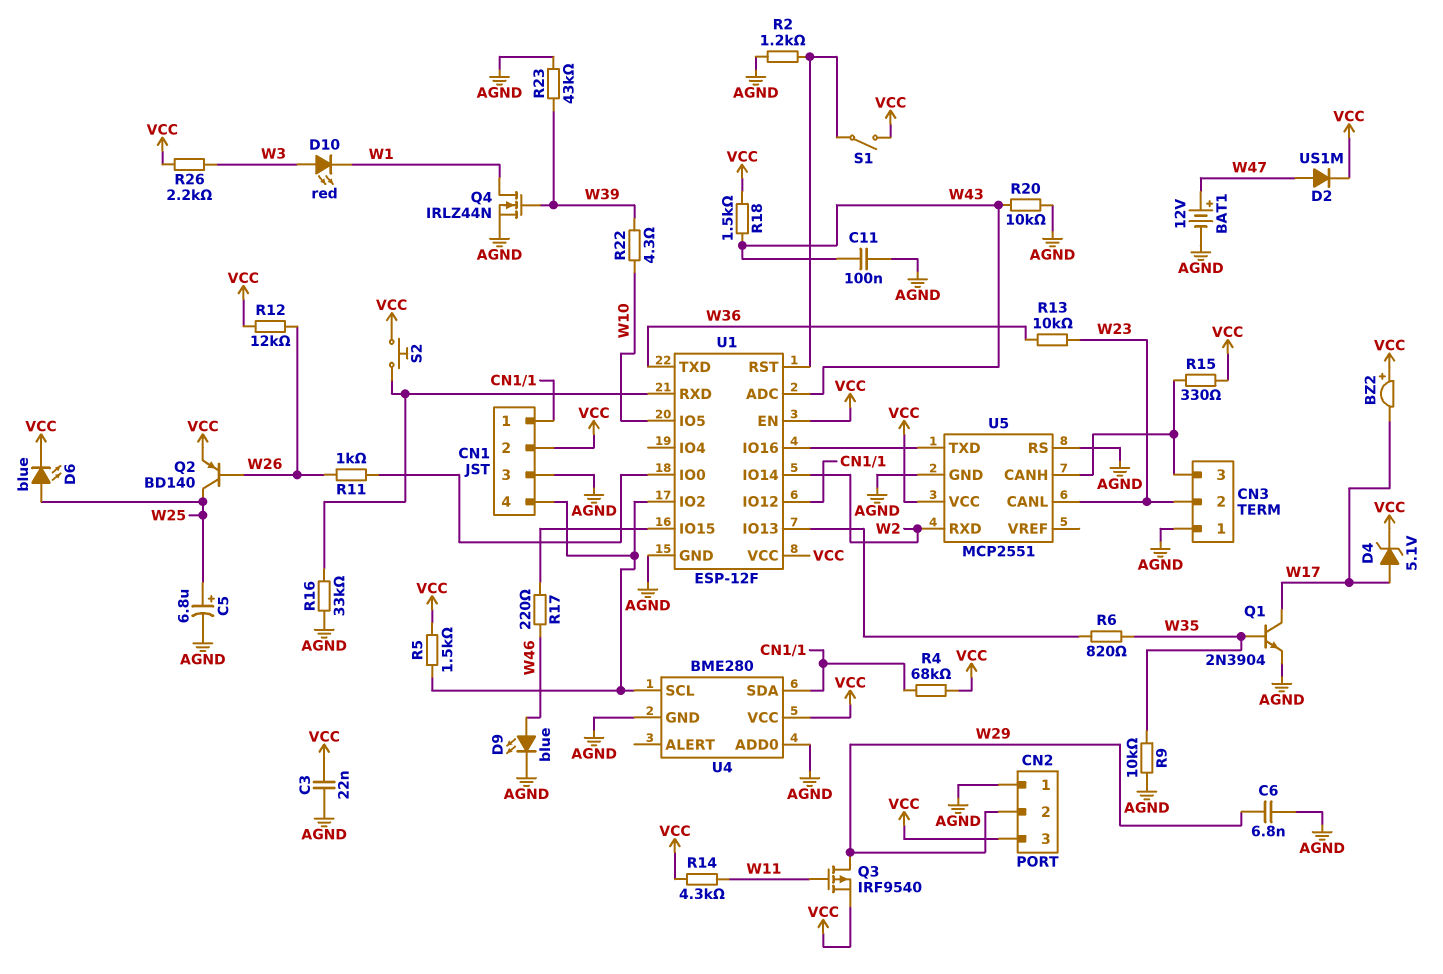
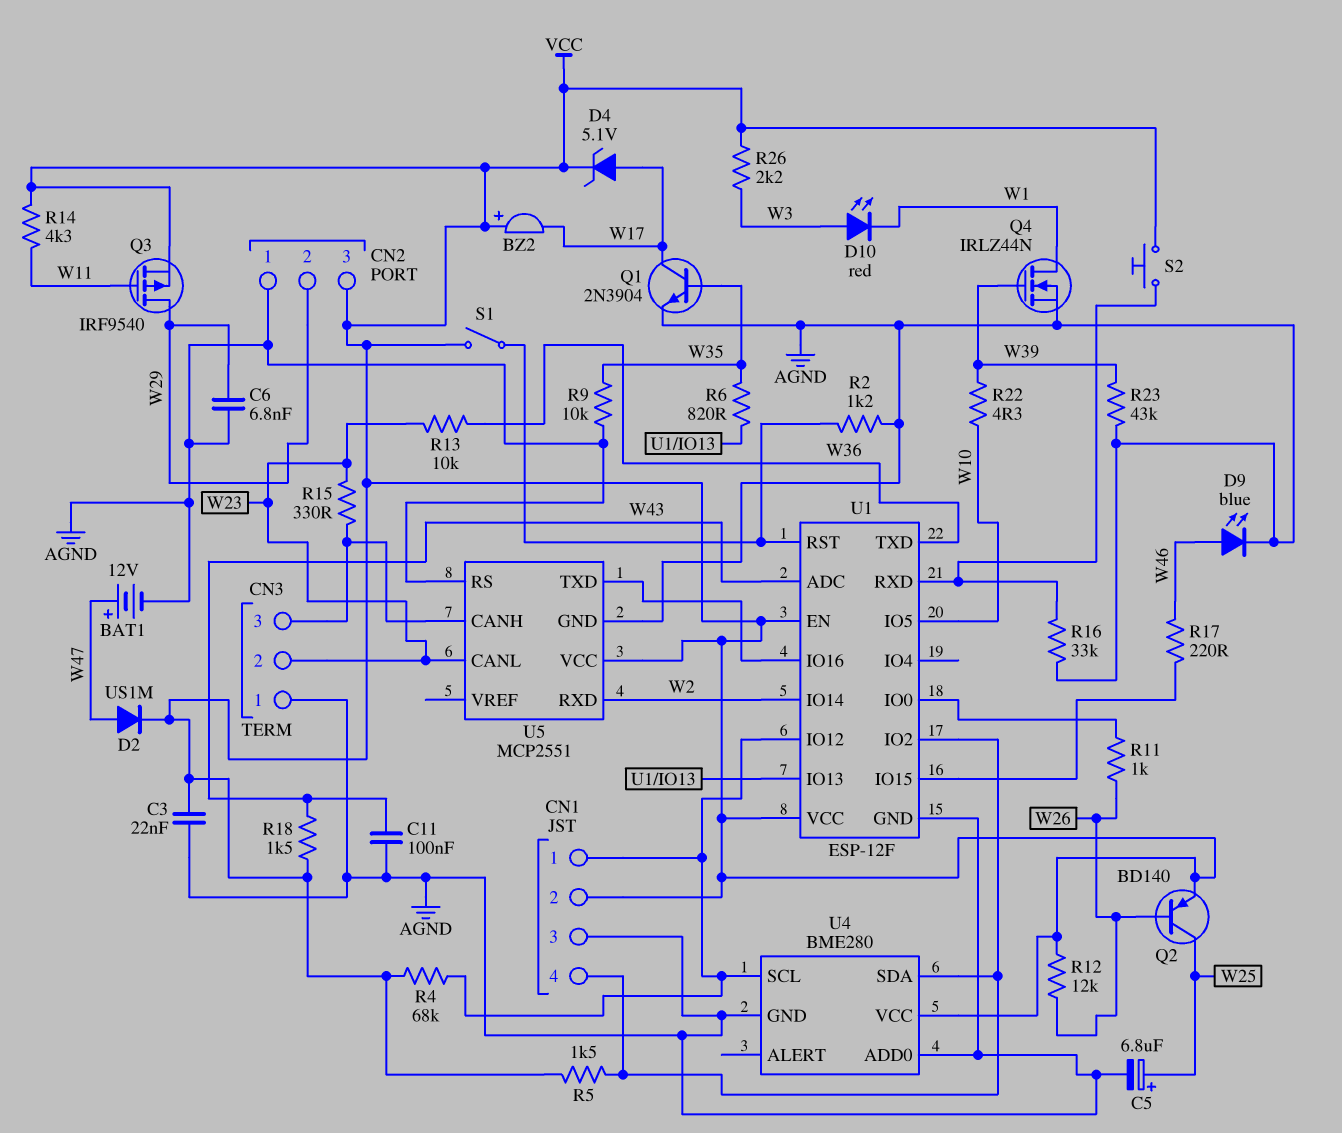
D6: LED blue (A W25, K VCC) -> none
R15: 330 (CN3/3, VCC) -> 330 (CN3/3, W23)
R20: 10k (AGND, W43) -> none
U4 pin SCL: CN1/4 -> CN1/1
U4 pin SDA: CN1/1 -> CN1/4

